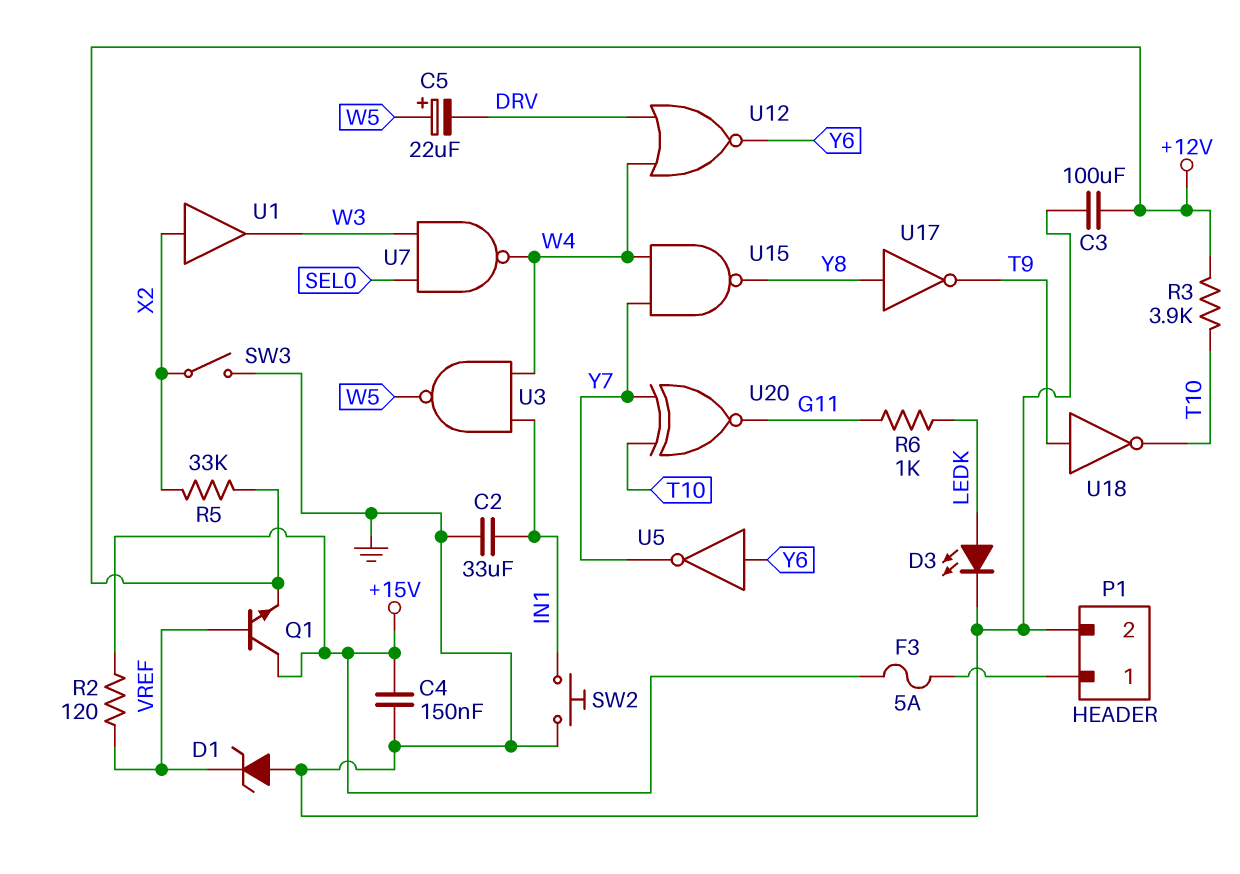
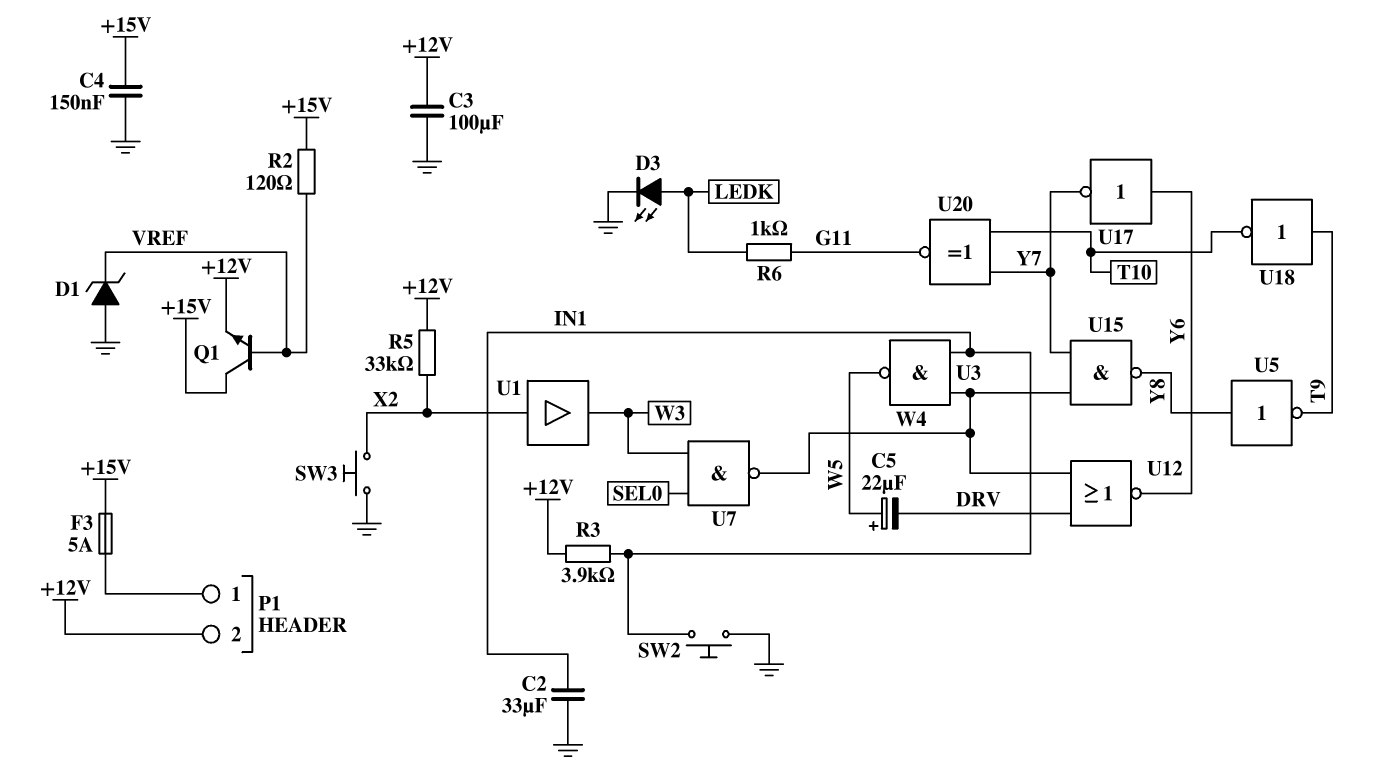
P1 pin 2: GND -> +12V
R3: 3.9k (+12V, T10) -> 3.9k (+12V, IN1)
SW3: switch (GND, X2) -> button (GND, X2)
U5: NOT (in Y6, out Y7) -> NOT (in Y8, out T9)
U17: NOT (in Y8, out T9) -> NOT (in Y6, out Y7)

